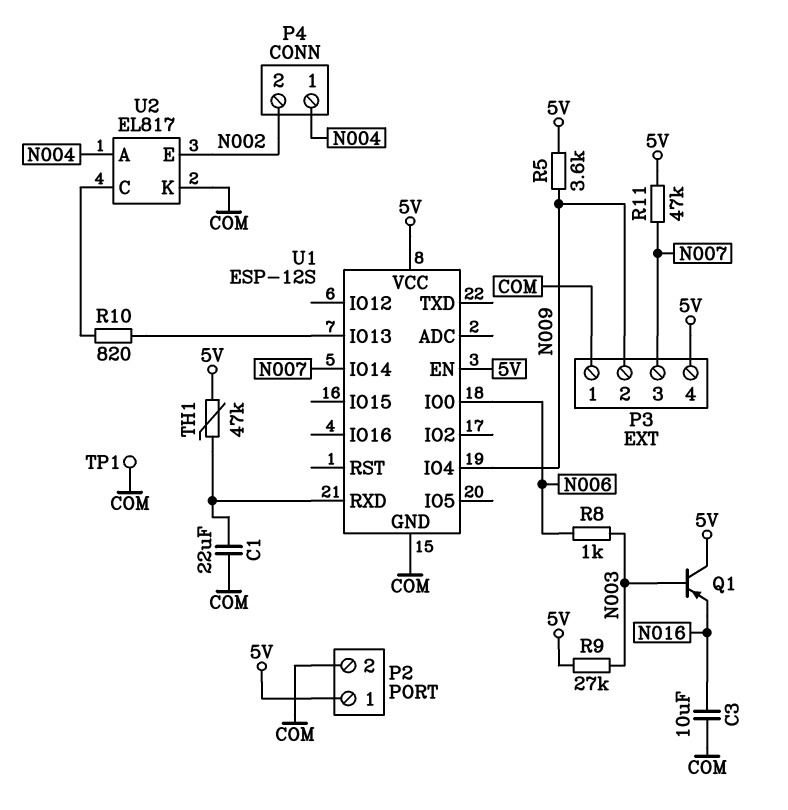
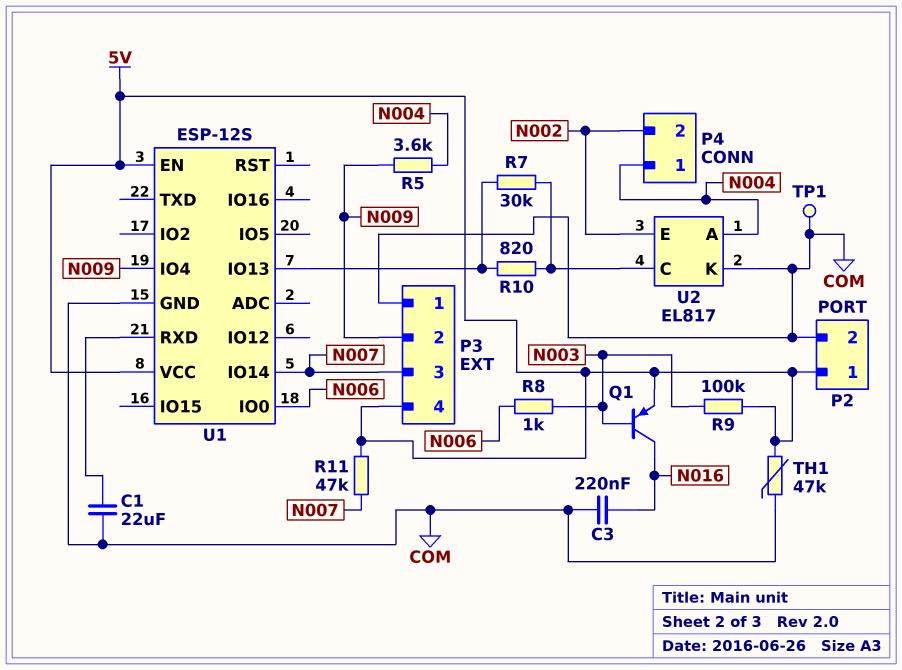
C3: 10uF (COM, N016) -> 220nF (COM, N016)
Q1: PNP (B N003, C 5V, E N016) -> PNP (B N003, C N016, E 5V)
R5: 3.6k (5V, N009) -> 3.6k (N004, N009)
R7: none -> 30k (U1/IO13, U2/C)
R9: 27k (5V, N003) -> 100k (5V, N003)
TH1: 47k (5V, U1/RXD) -> 47k (5V, COM)

